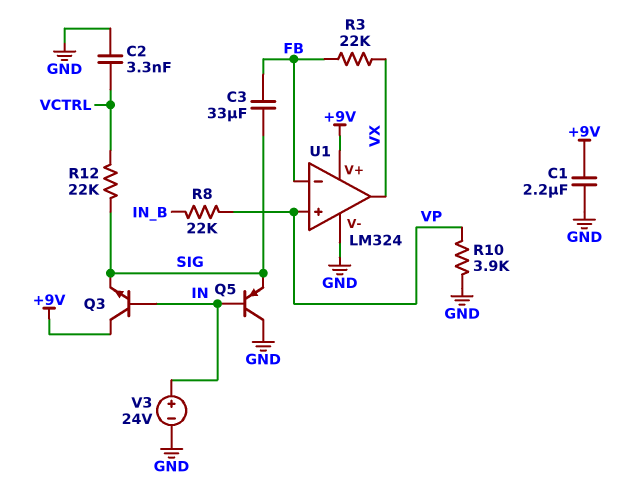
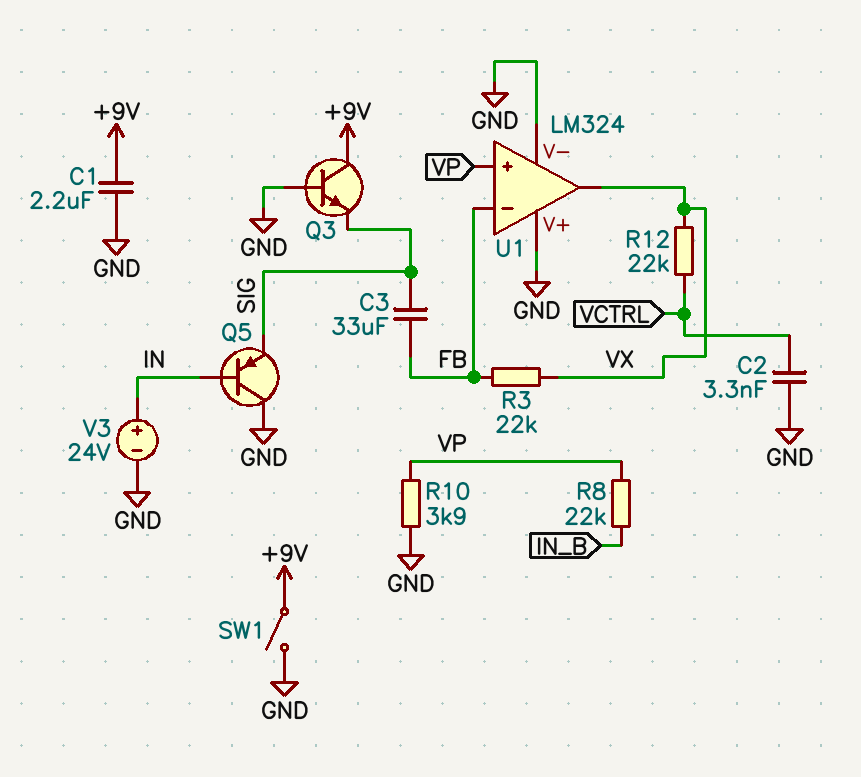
Q3: NPN (B IN, C +9V, E SIG) -> NPN (B GND, C +9V, E SIG)
R12: 22k (SIG, VCTRL) -> 22k (VCTRL, VX)
SW1: none -> switch (+9V, GND)
U1 pin V+: +9V -> GND

